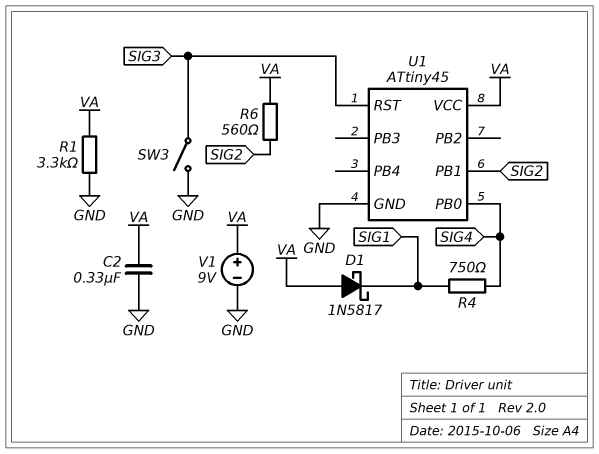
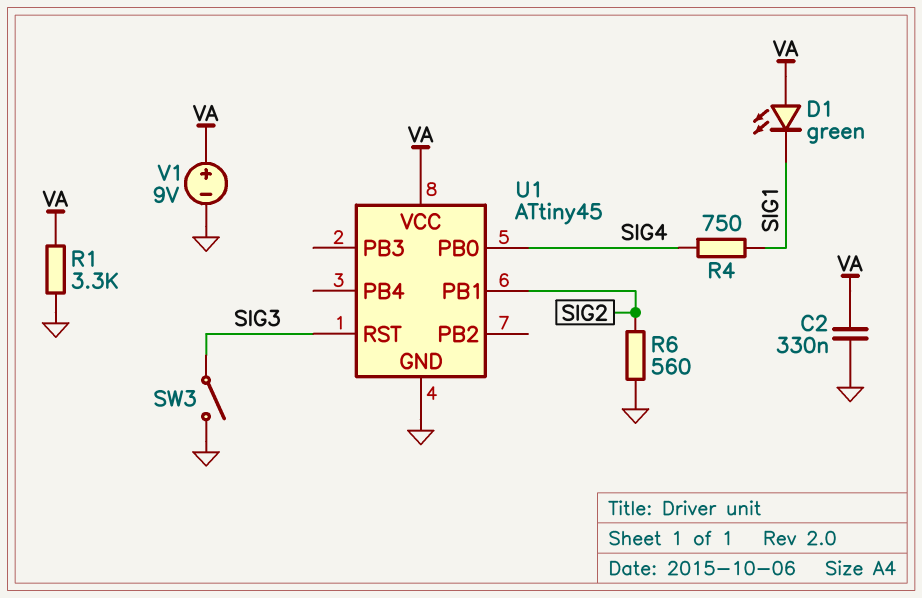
D1: schottky 1N5817 (A VA, K SIG1) -> LED green (A VA, K SIG1)
R6: 560 (SIG2, VA) -> 560 (GND, SIG2)

